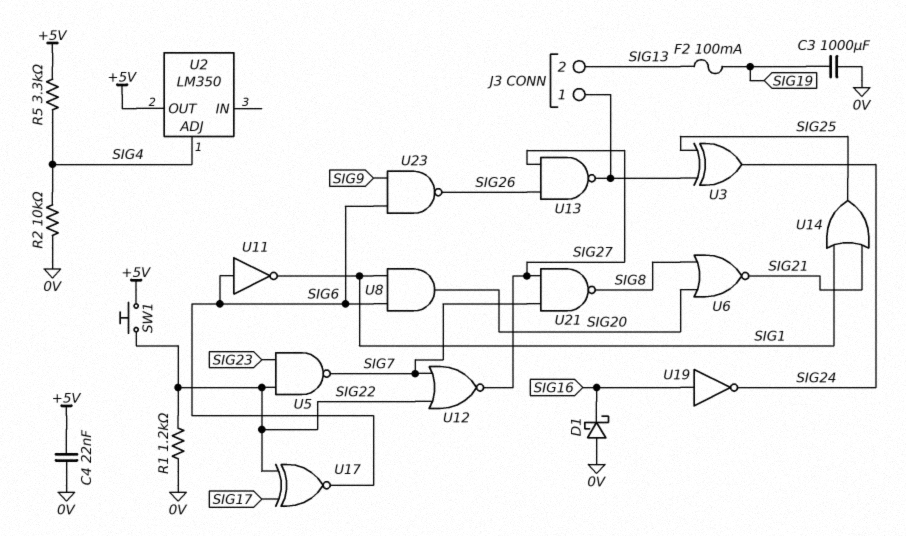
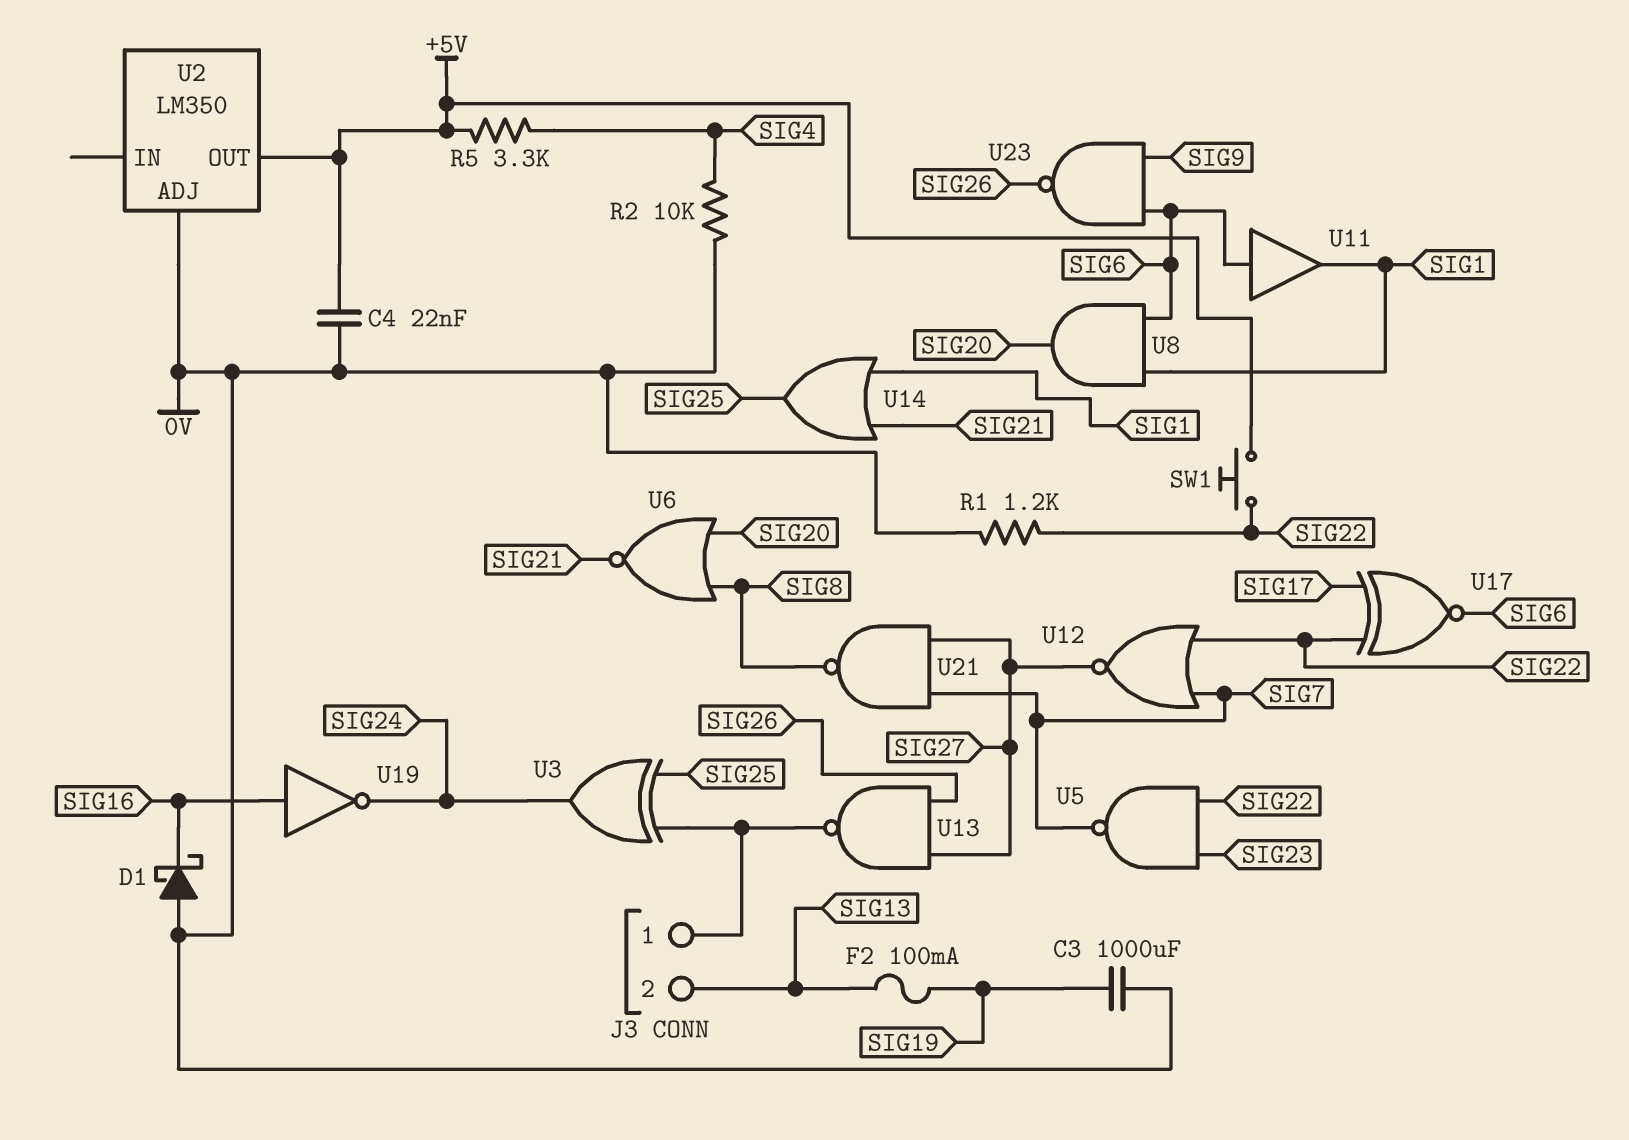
U2 pin ADJ: SIG4 -> 0V
U11: NOT (in SIG6, out SIG1) -> buffer (in SIG6, out SIG1)

